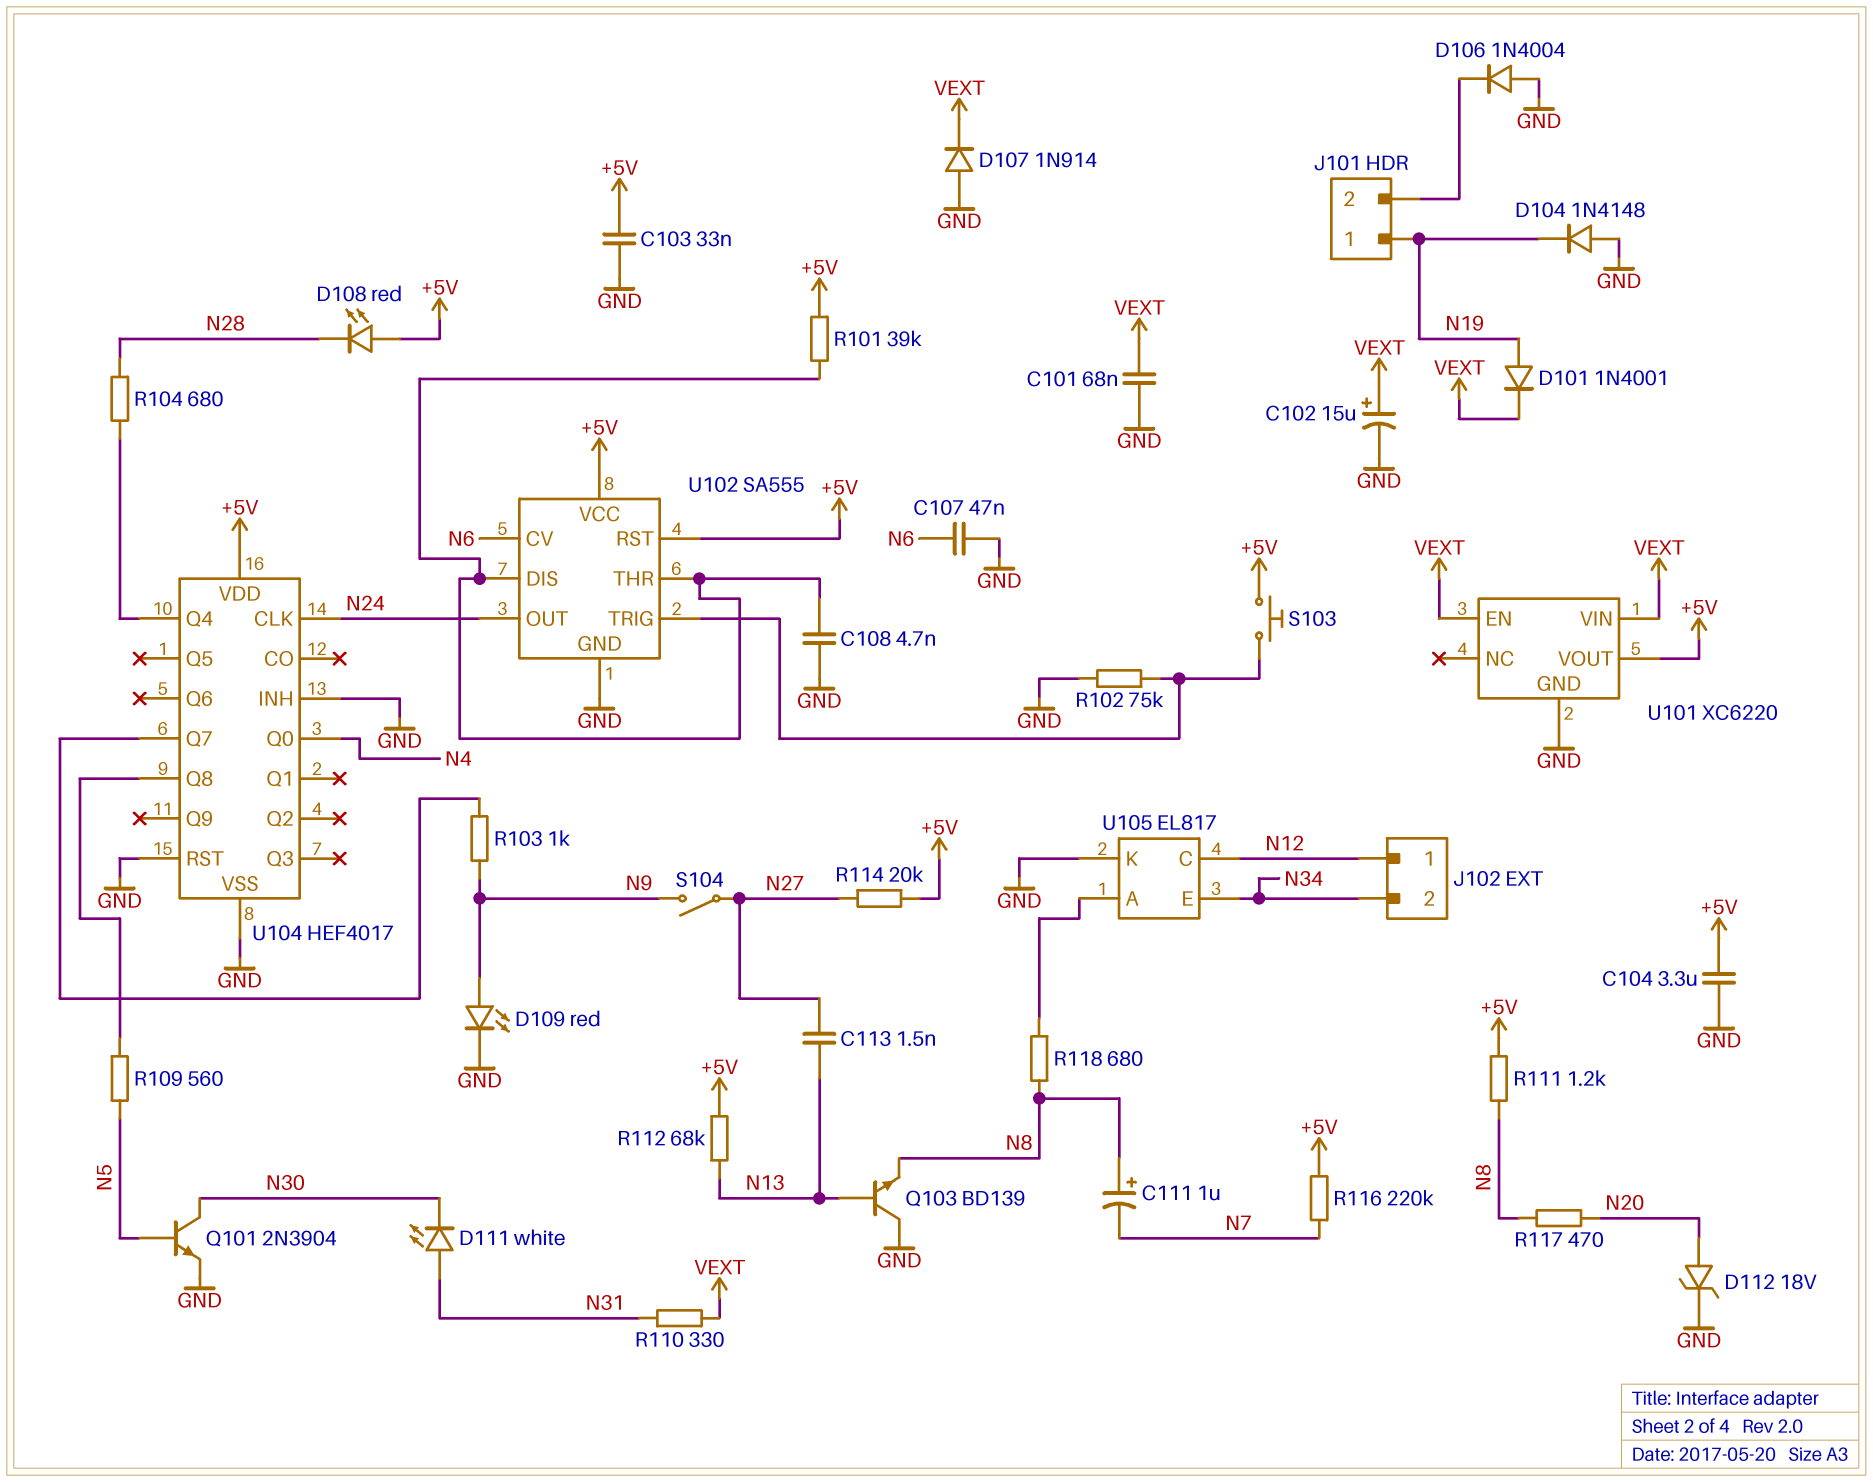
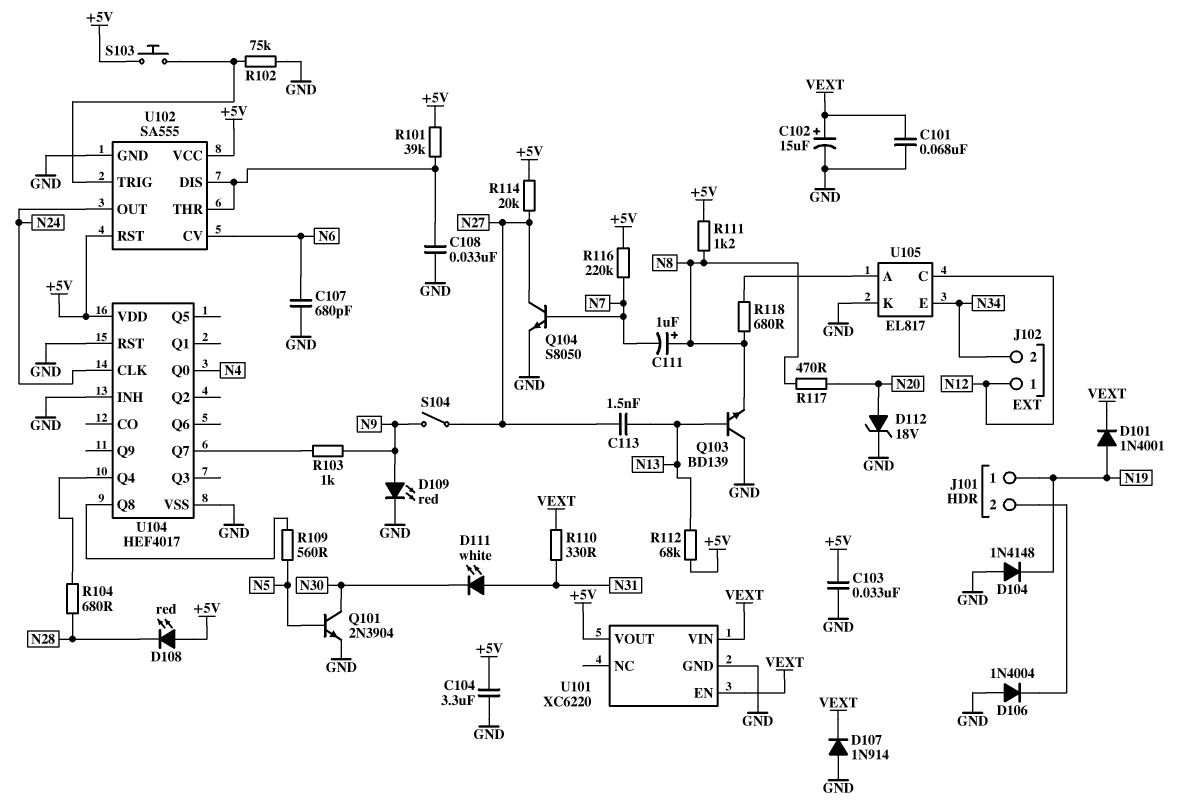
C107: 47nF (GND, N6) -> 680pF (GND, N6)
C108: 4.7nF (GND, U102/DIS) -> 33nF (GND, U102/DIS)
Q104: none -> NPN S8050 (B N7, C N27, E GND)

